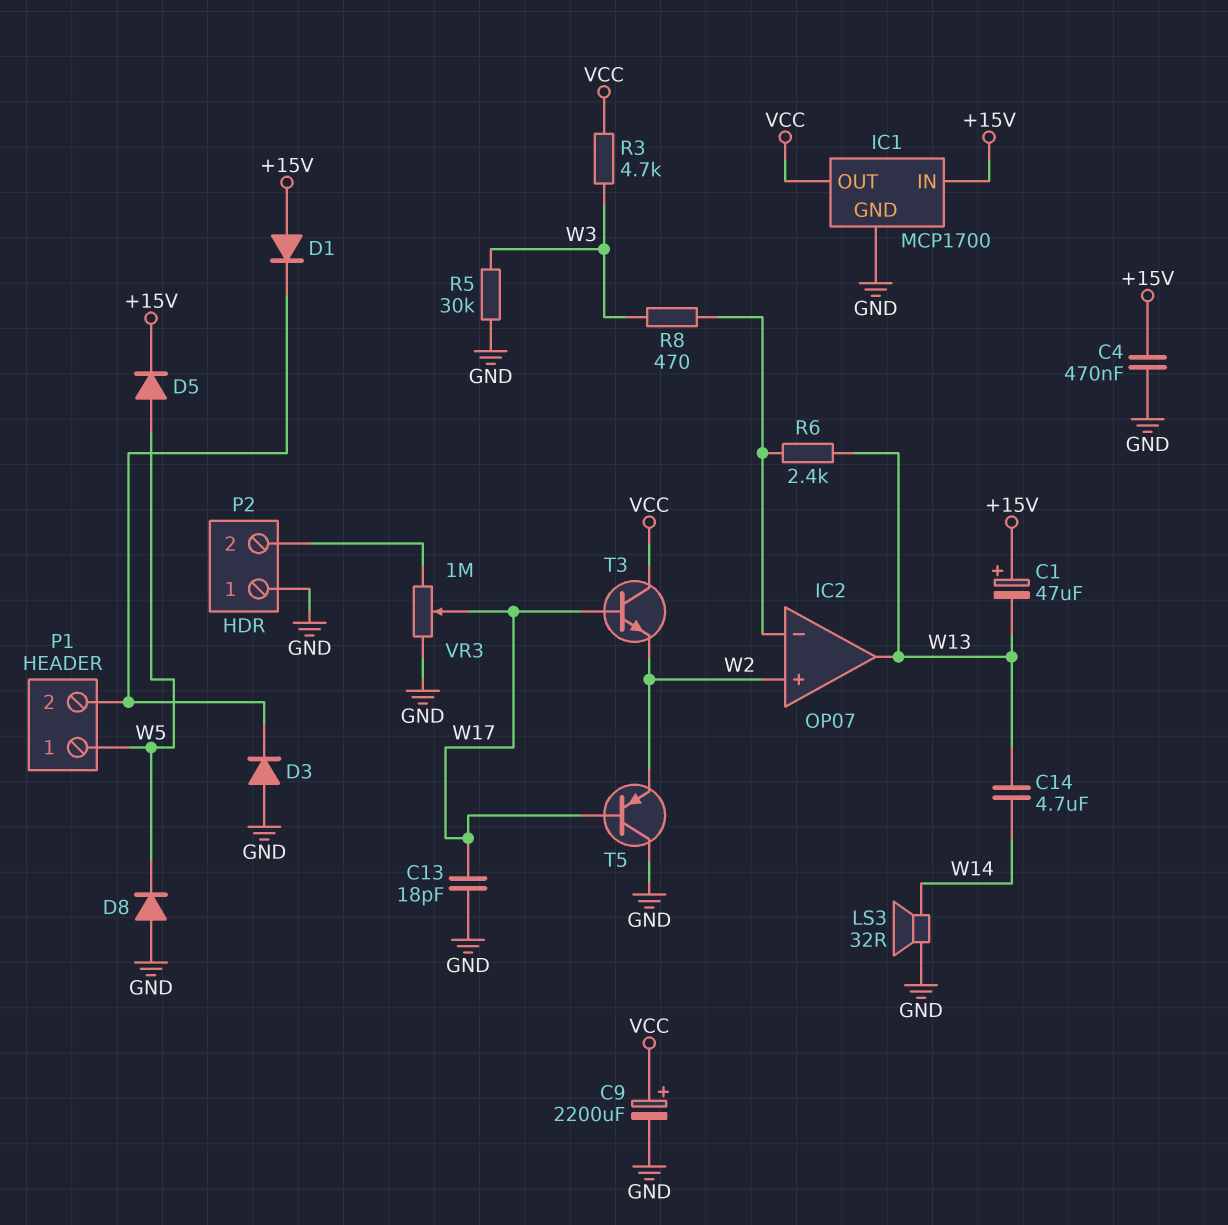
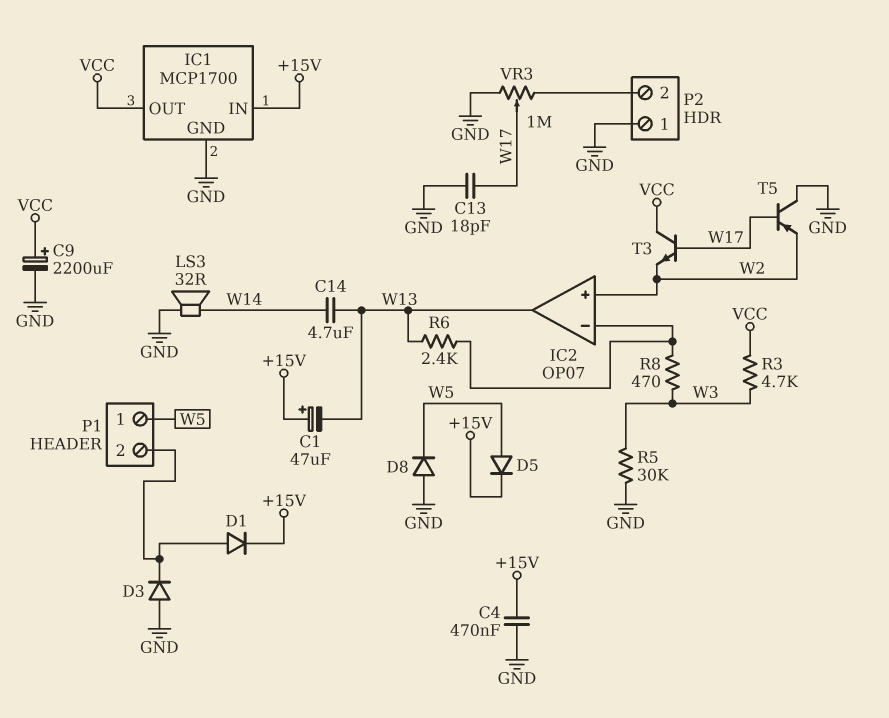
D1: diode (A +15V, K P1/2) -> diode (A P1/2, K +15V)

